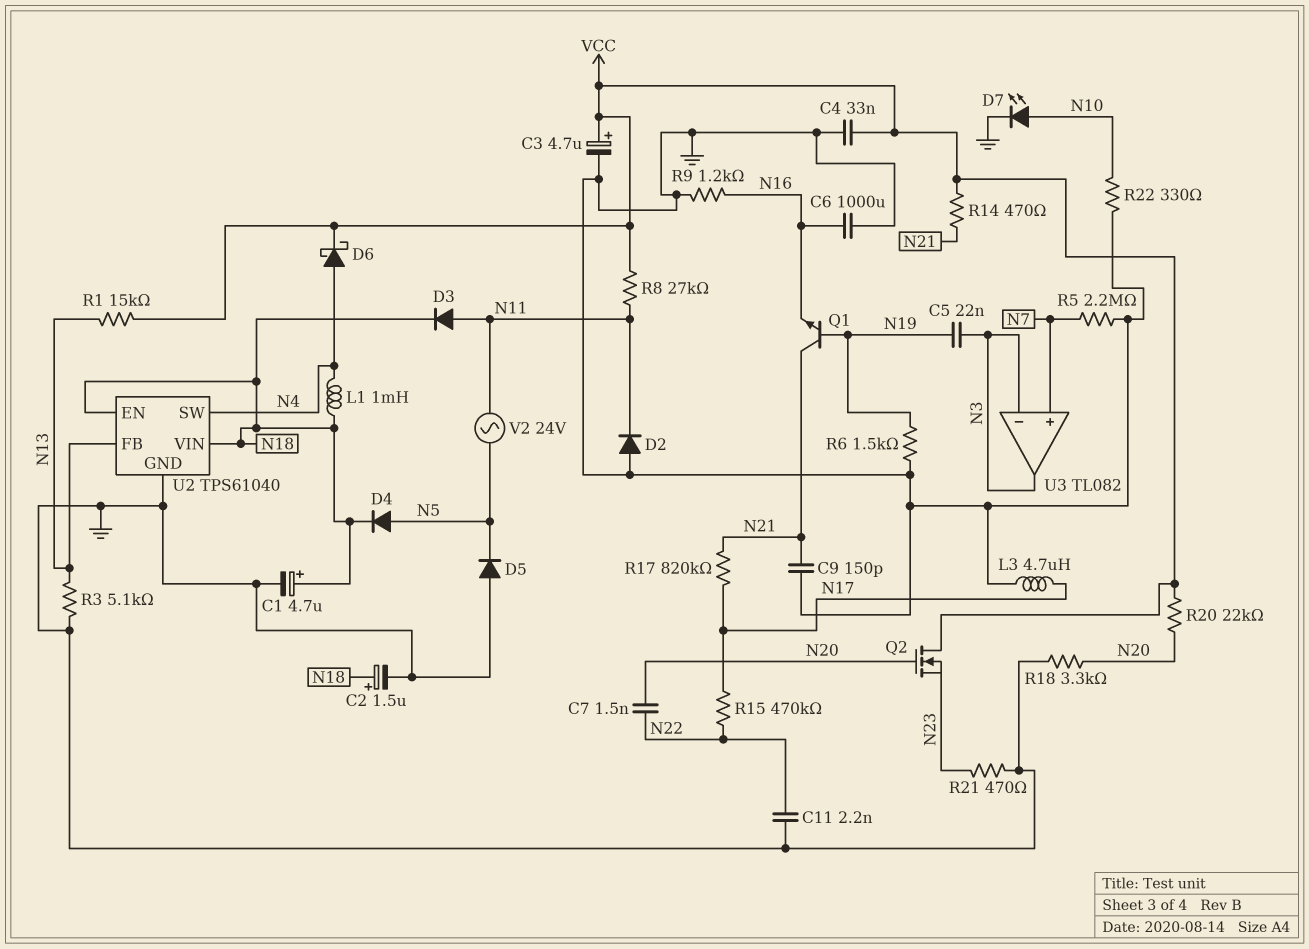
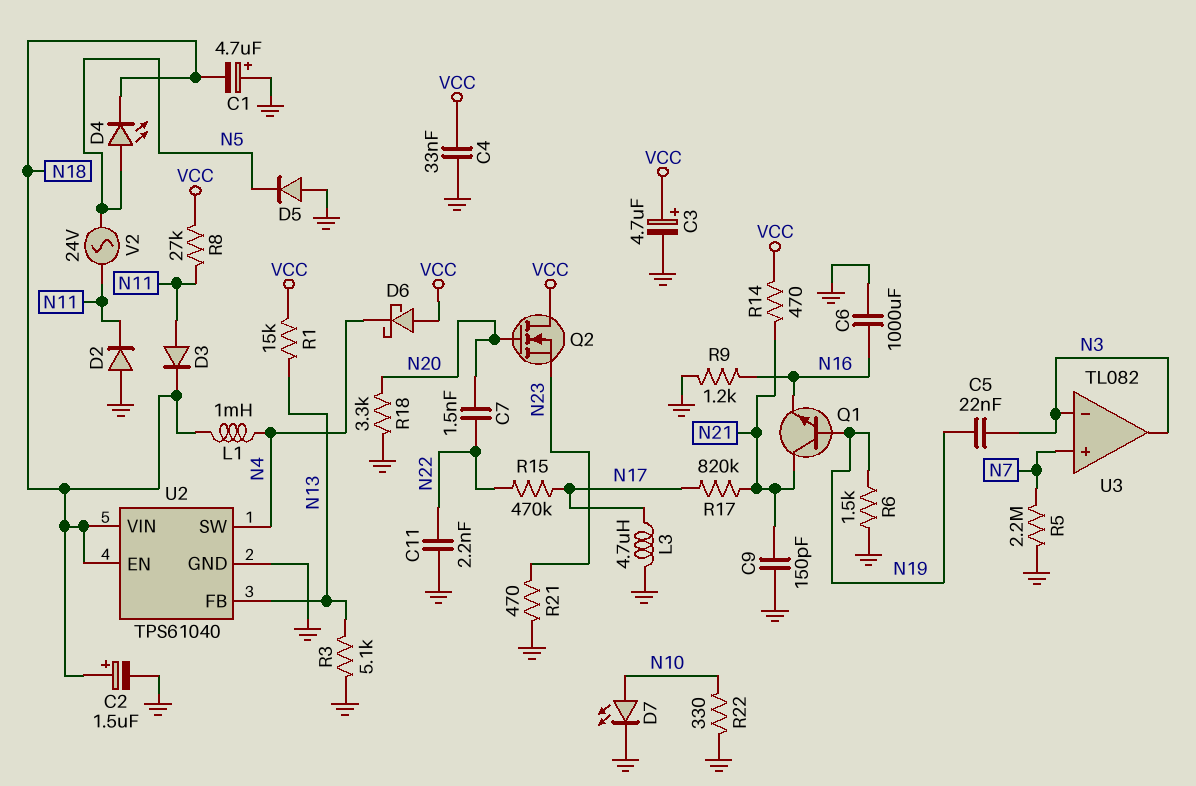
C1: 4.7uF (plus N18, minus GND) -> 4.7uF (plus GND, minus N18)
D4: diode (A N5, K N18) -> LED (A N5, K N18)
D6: schottky (A N4, K VCC) -> schottky (A VCC, K N4)
R20: 22k (N20, VCC) -> none

